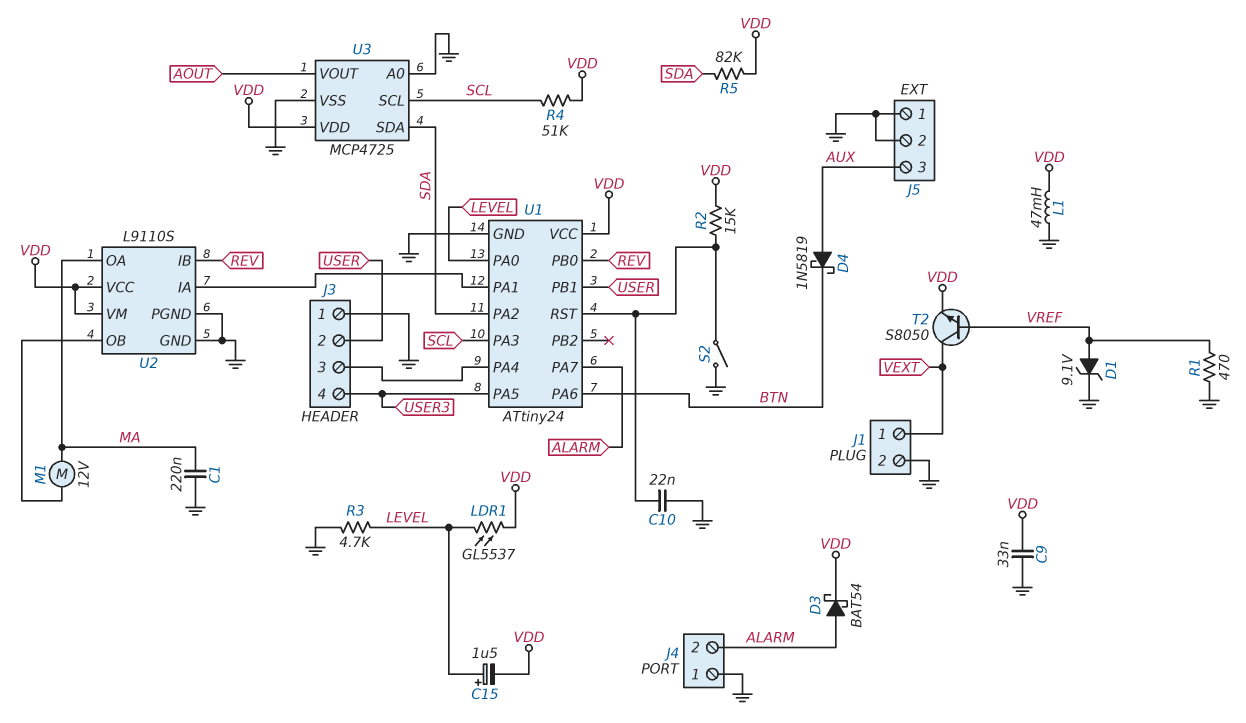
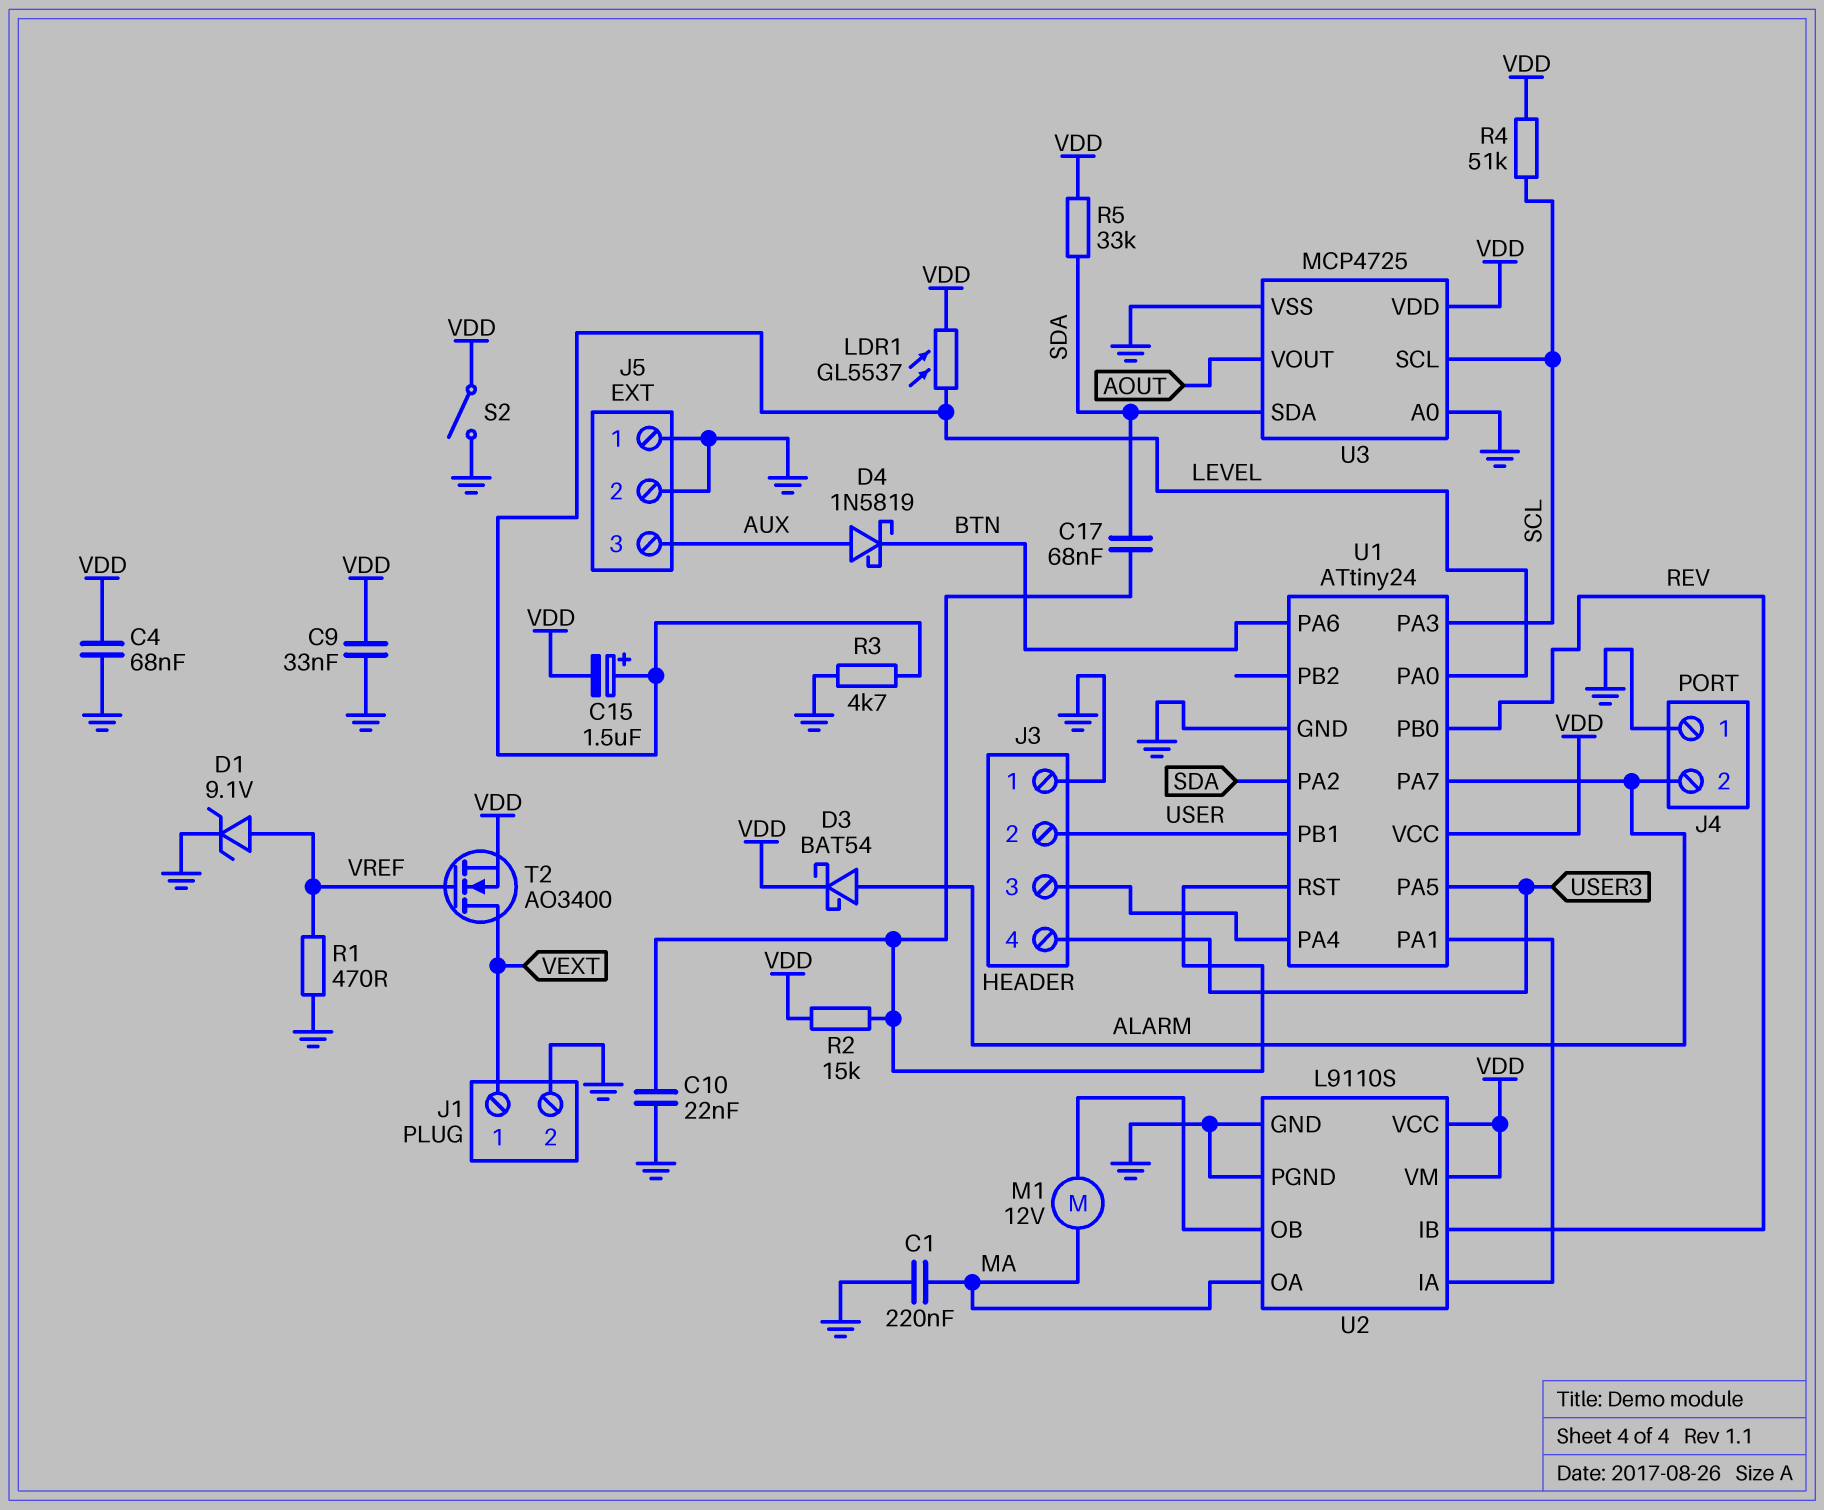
C4: none -> 68nF (GND, VDD)
C17: none -> 68nF (SDA, U1/RST)
L1: 47mH (GND, VDD) -> none
R5: 82k (SDA, VDD) -> 33k (SDA, VDD)
S2: switch (GND, U1/RST) -> switch (GND, VDD)
T2: NPN S8050 (B VREF, C VEXT, E VDD) -> NMOS AO3400 (G VREF, D VEXT, S VDD)

